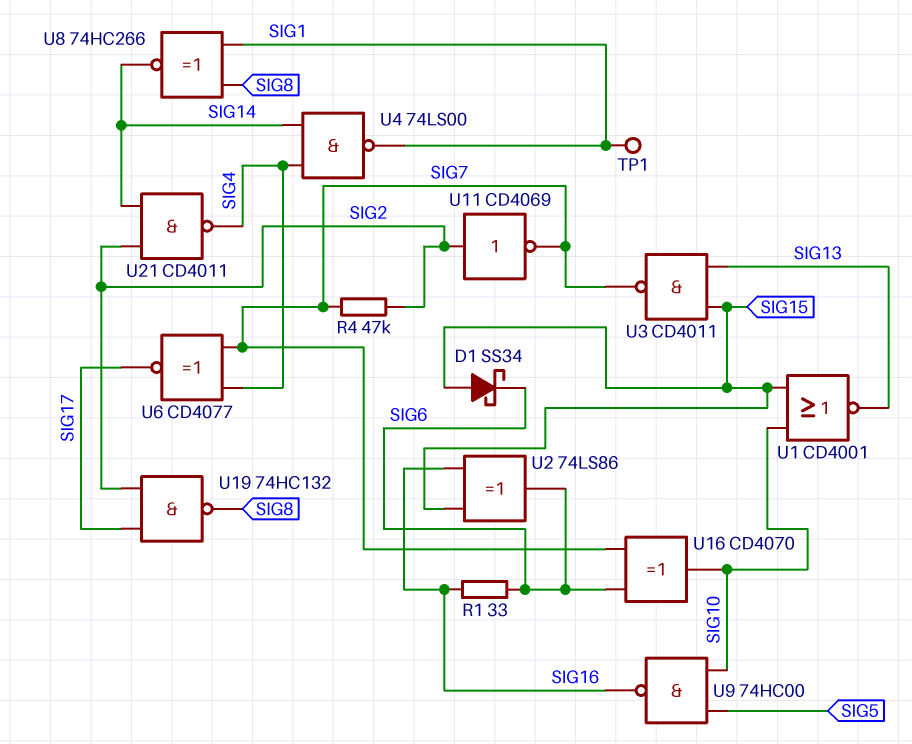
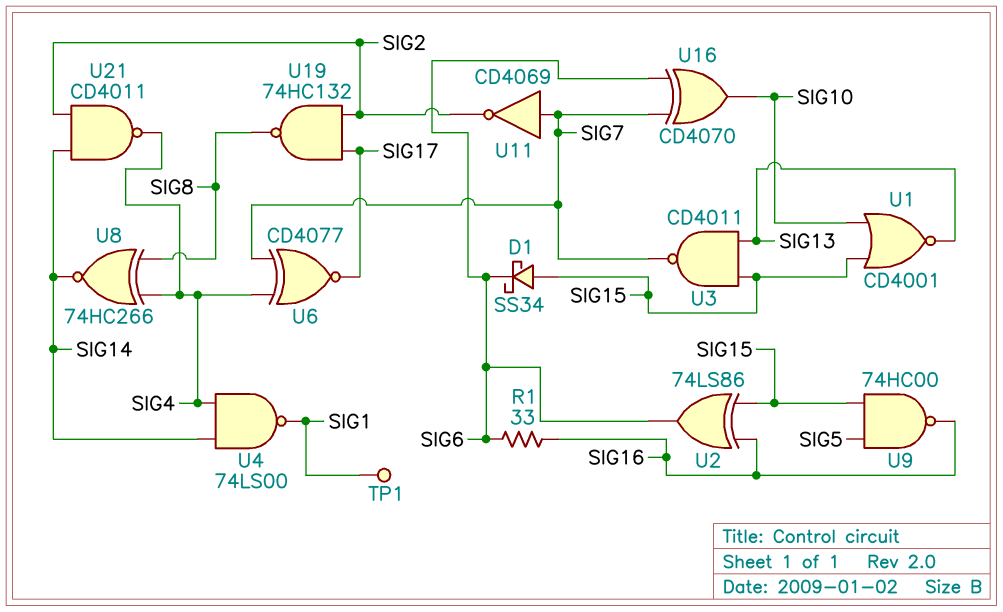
R4: 47k (SIG2, SIG7) -> none
U8: XNOR 74HC266 (in SIG1, in SIG8, out SIG14) -> XNOR 74HC266 (in SIG4, in SIG8, out SIG14)
U9: NAND 74HC00 (in SIG5, in SIG10, out SIG16) -> NAND 74HC00 (in SIG5, in SIG15, out SIG16)
U11: NOT CD4069 (in SIG2, out SIG7) -> NOT CD4069 (in SIG7, out SIG2)

